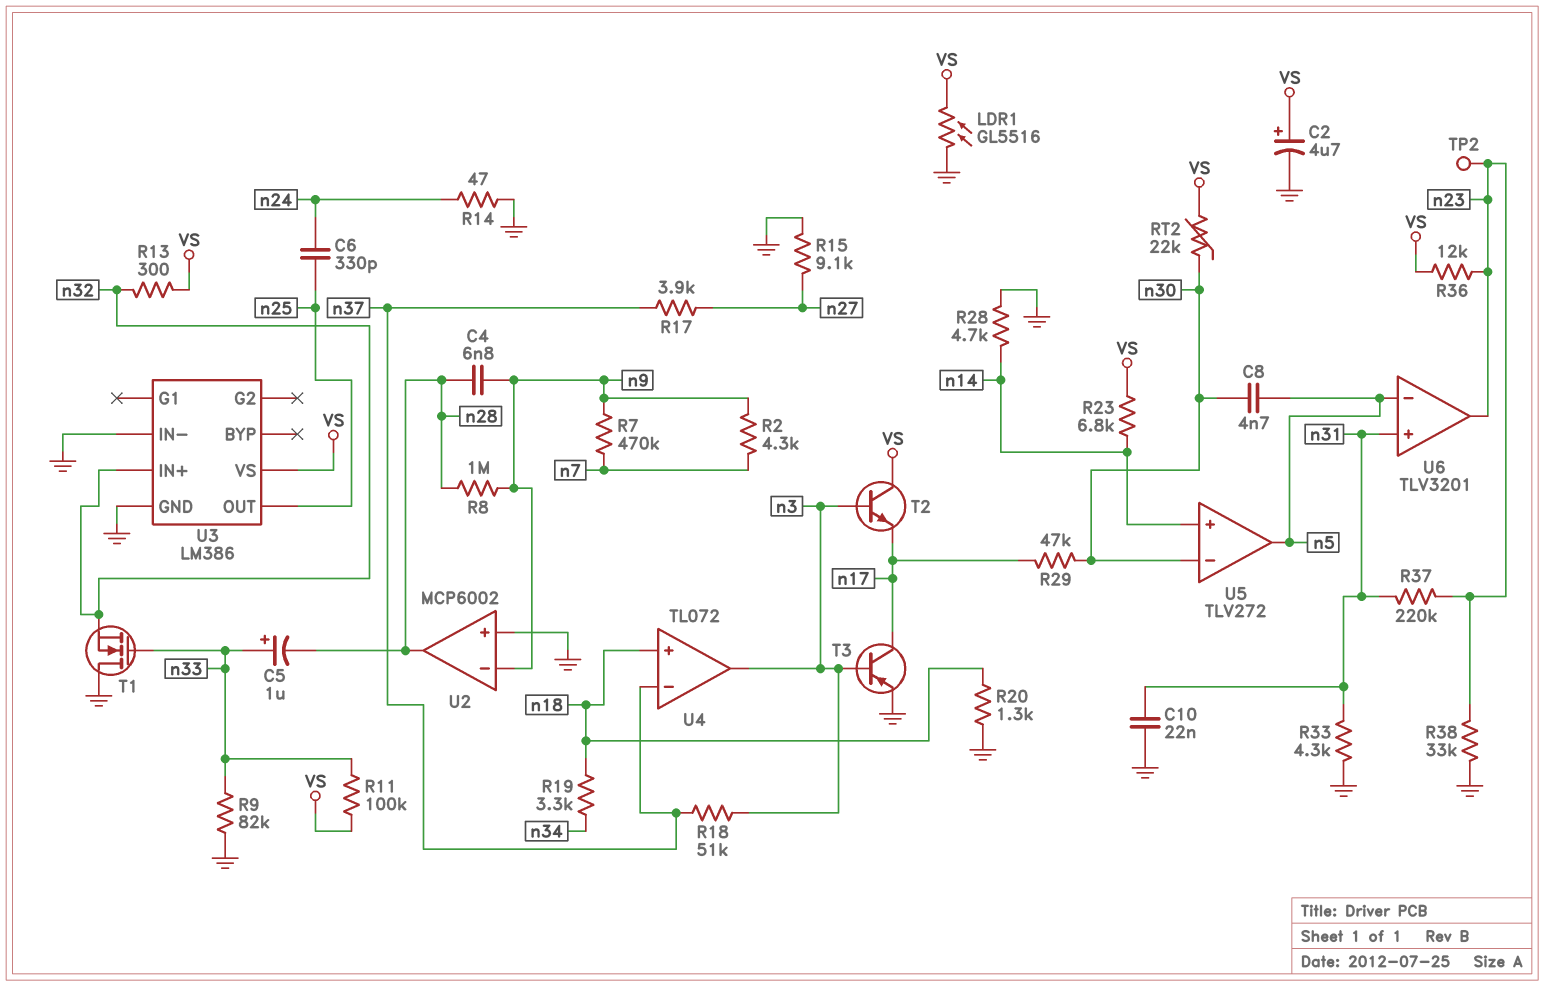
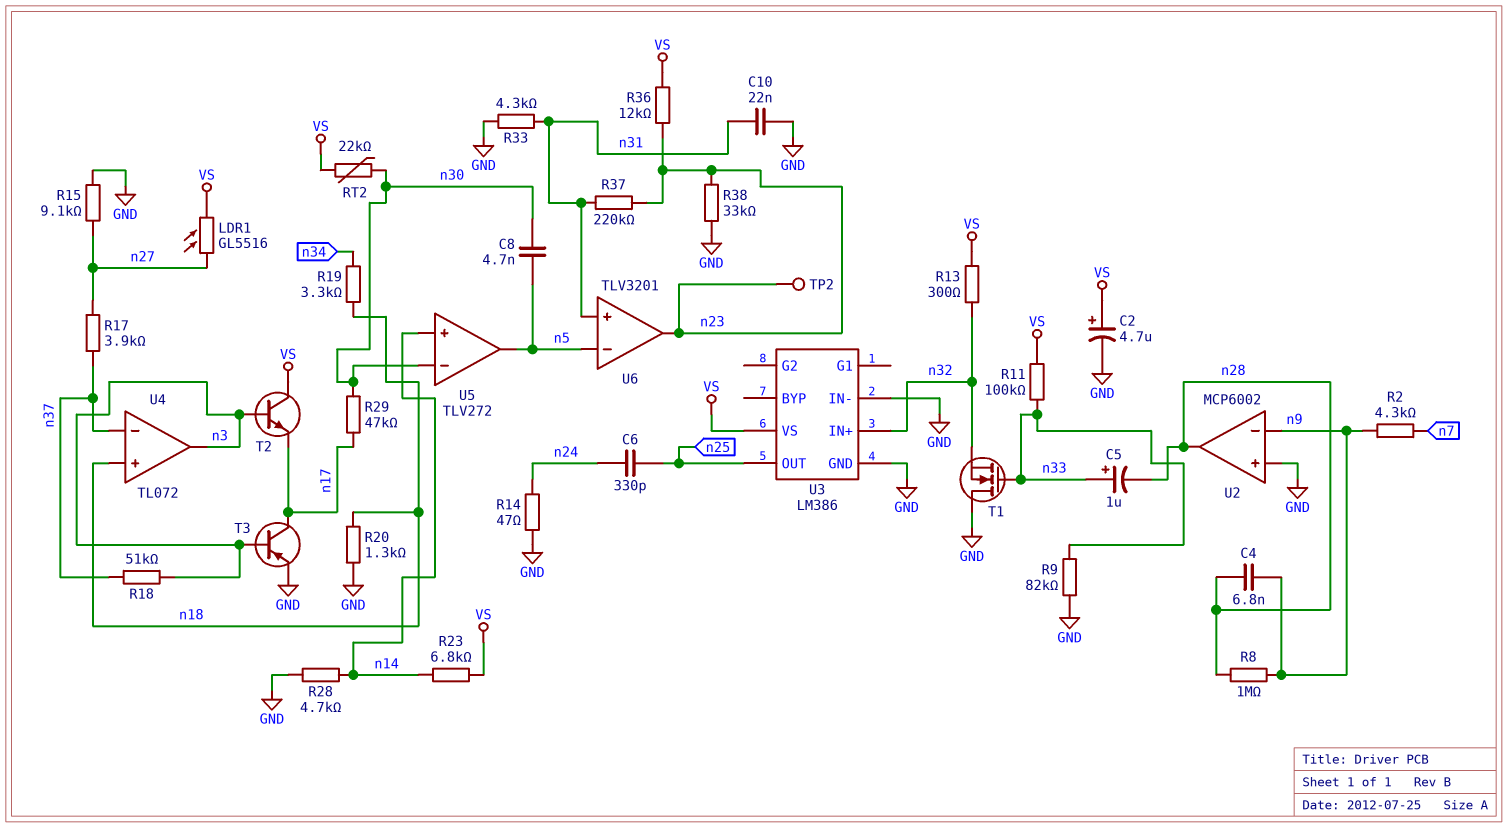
LDR1: GL5516 (GND, VS) -> GL5516 (VS, n27)
R7: 470k (n7, n9) -> none

